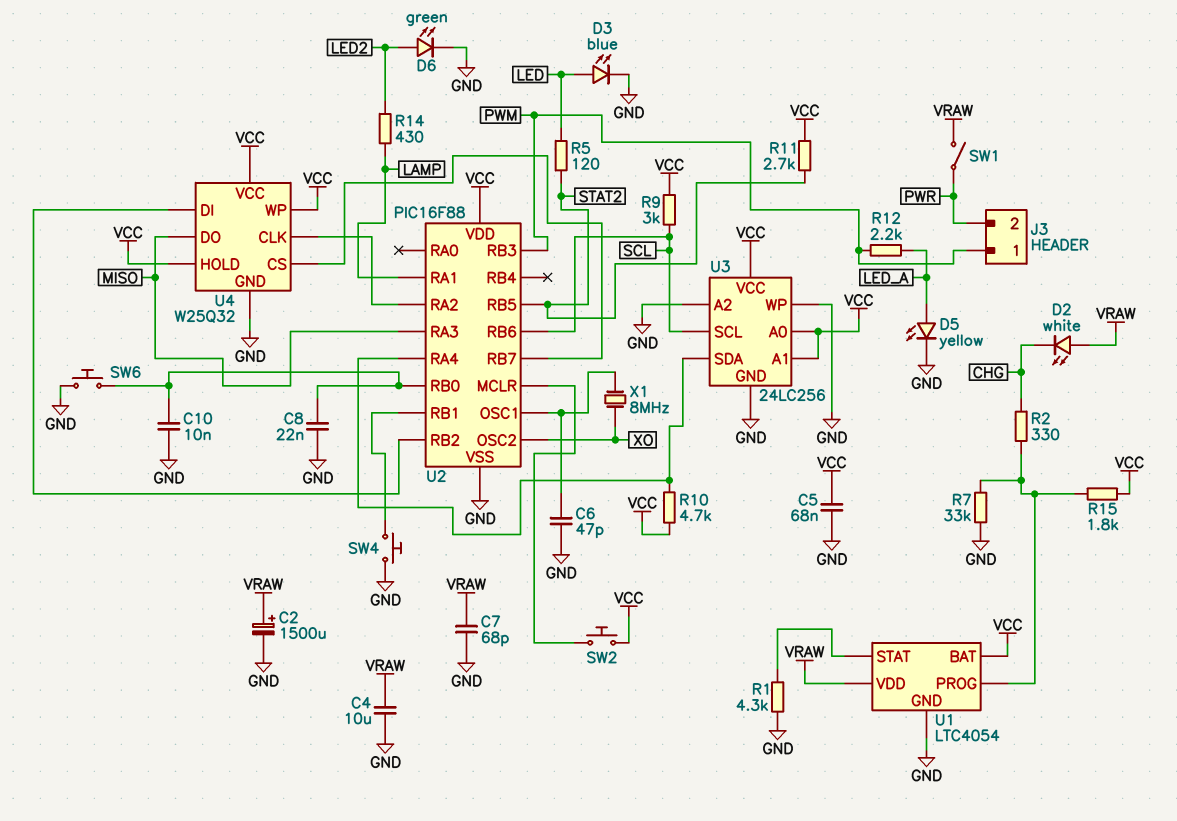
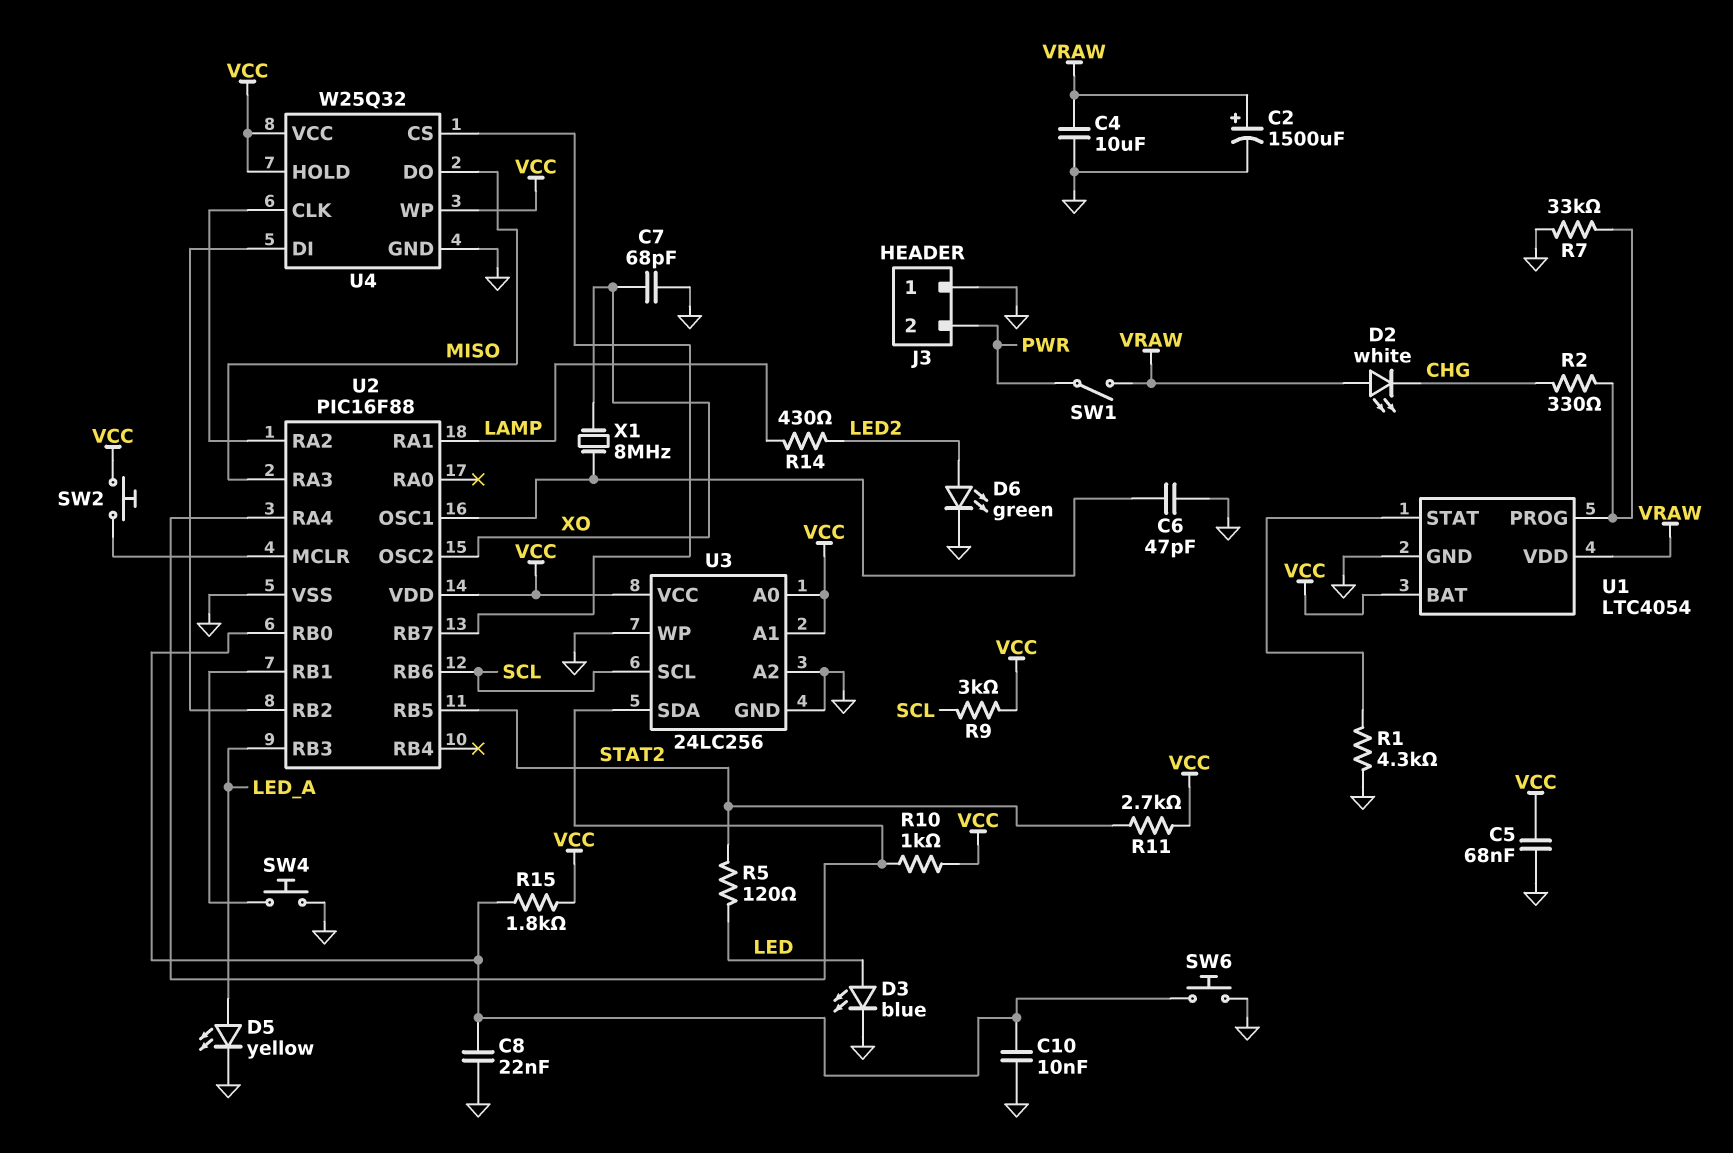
C7: 68pF (GND, VRAW) -> 68pF (GND, XO)
J3 pin 1: PWM -> GND
R10: 4.7k (U2/RA4, VCC) -> 1k (U2/RA4, VCC)
R12: 2.2k (LED_A, PWM) -> none
R15: 1.8k (U1/PROG, VCC) -> 1.8k (U2/RB0, VCC)
U2 pin RB3: PWM -> LED_A

